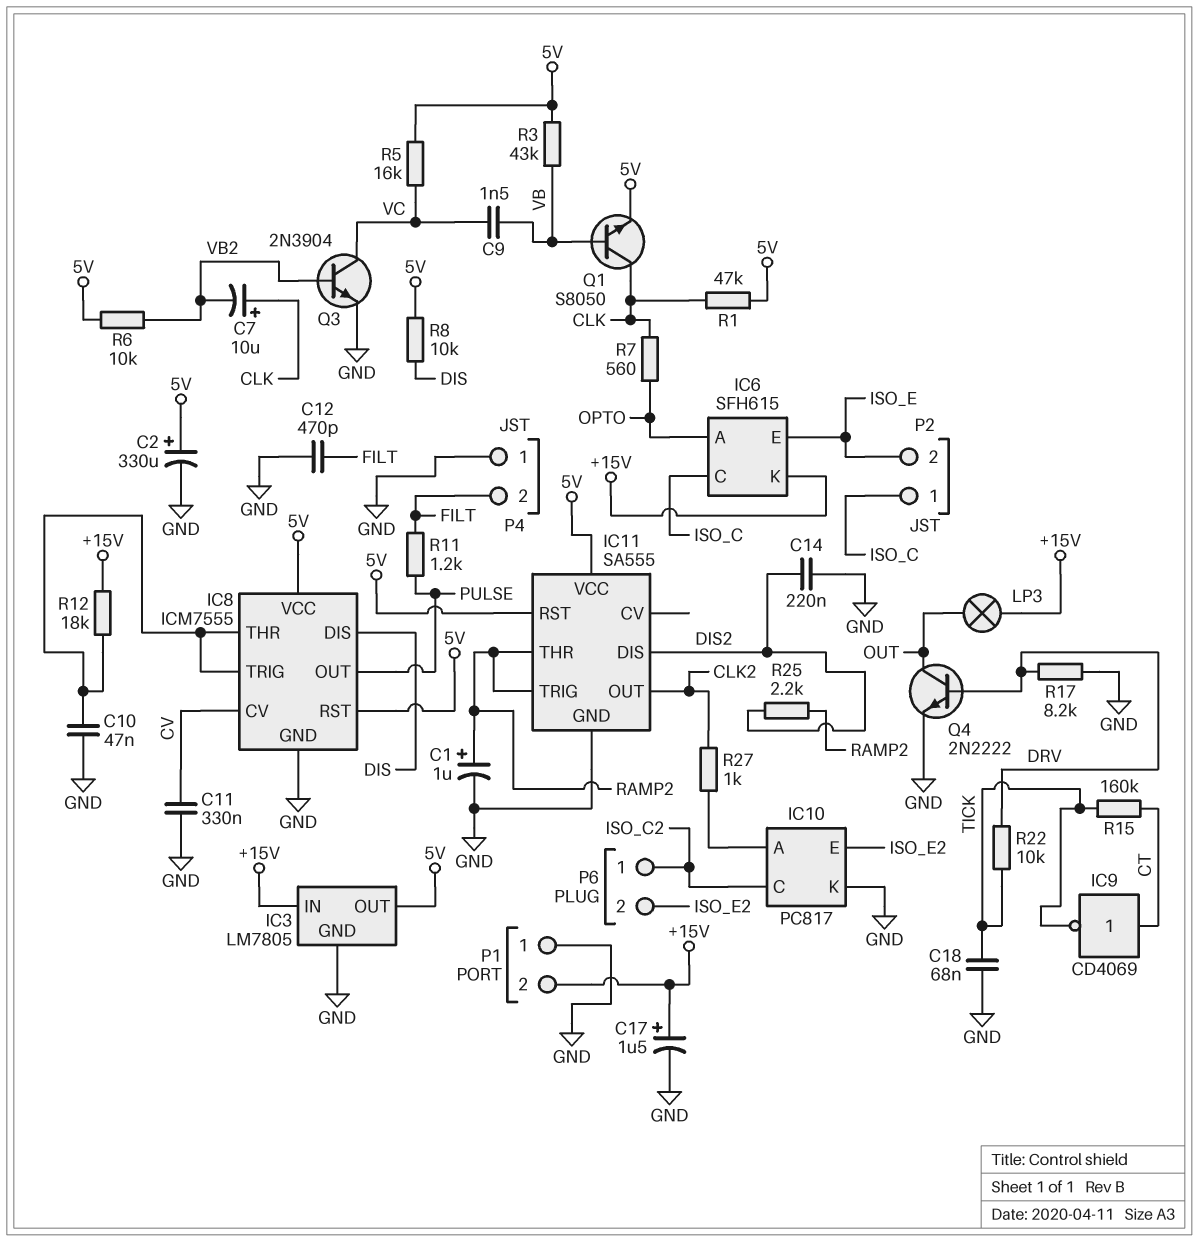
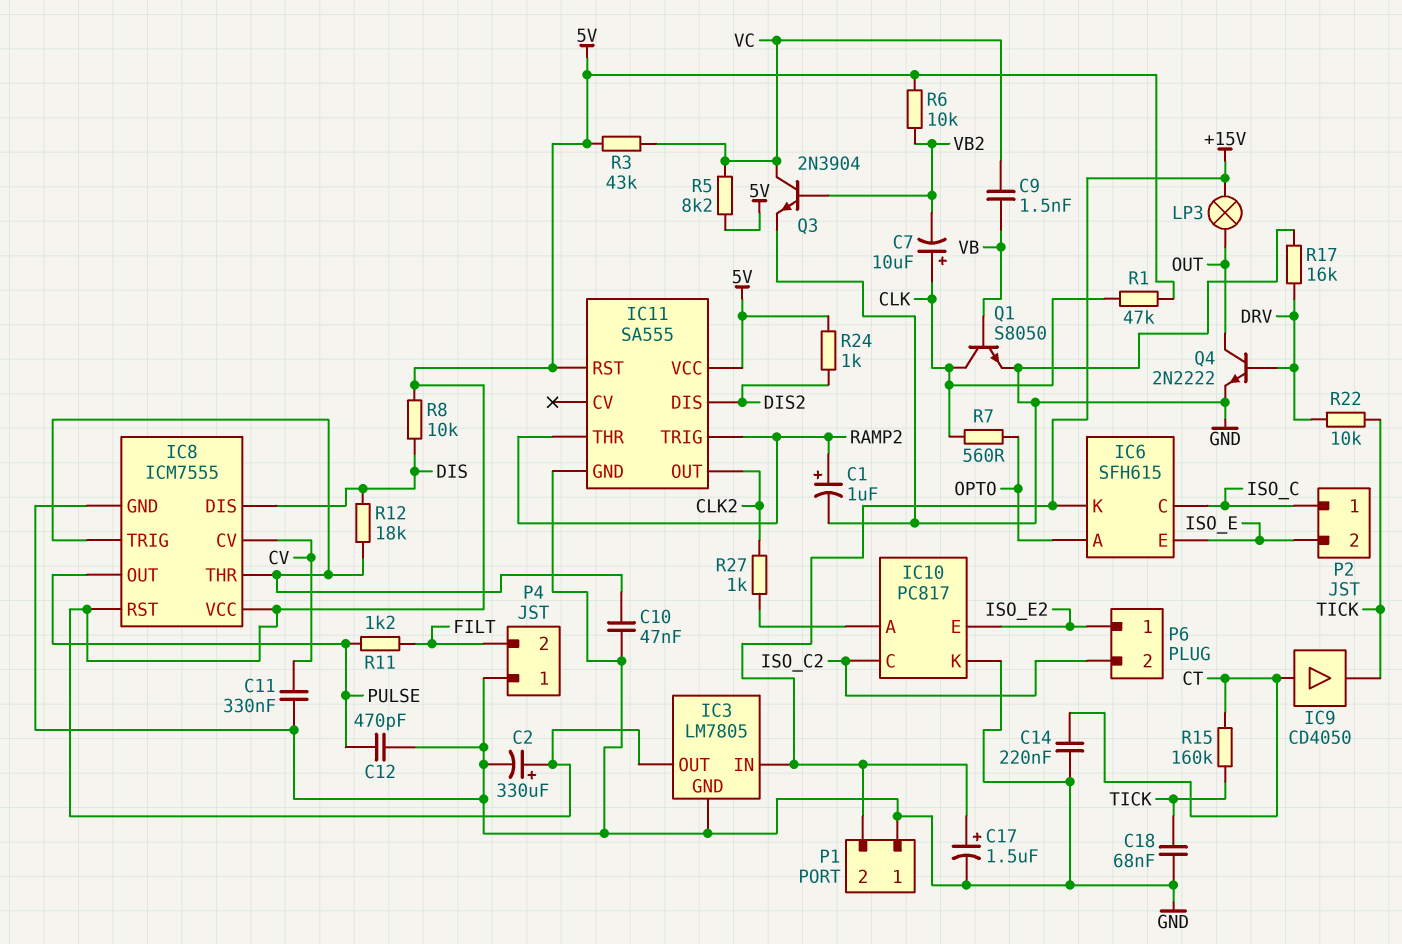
C12: 470pF (FILT, GND) -> 470pF (GND, PULSE)
C14: 220nF (DIS2, GND) -> 220nF (CT, GND)
IC9: NOT CD4069 (in CT, out TICK) -> buffer CD4050 (in CT, out TICK)
P6 pin 1: ISO_C2 -> ISO_E2
P6 pin 2: ISO_E2 -> ISO_C2
Q1: NPN S8050 (B VB, C CLK, E 5V) -> NPN S8050 (B VB, C CLK, E GND)
R3: 43k (5V, VB) -> 43k (5V, VC)
R5: 16k (5V, VC) -> 8.2k (5V, VC)
R12: 18k (+15V, IC8/THR) -> 18k (DIS, IC8/THR)
R17: 8.2k (DRV, GND) -> 16k (DRV, GND)
R24: none -> 1k (5V, DIS2)
R25: 2.2k (DIS2, RAMP2) -> none

